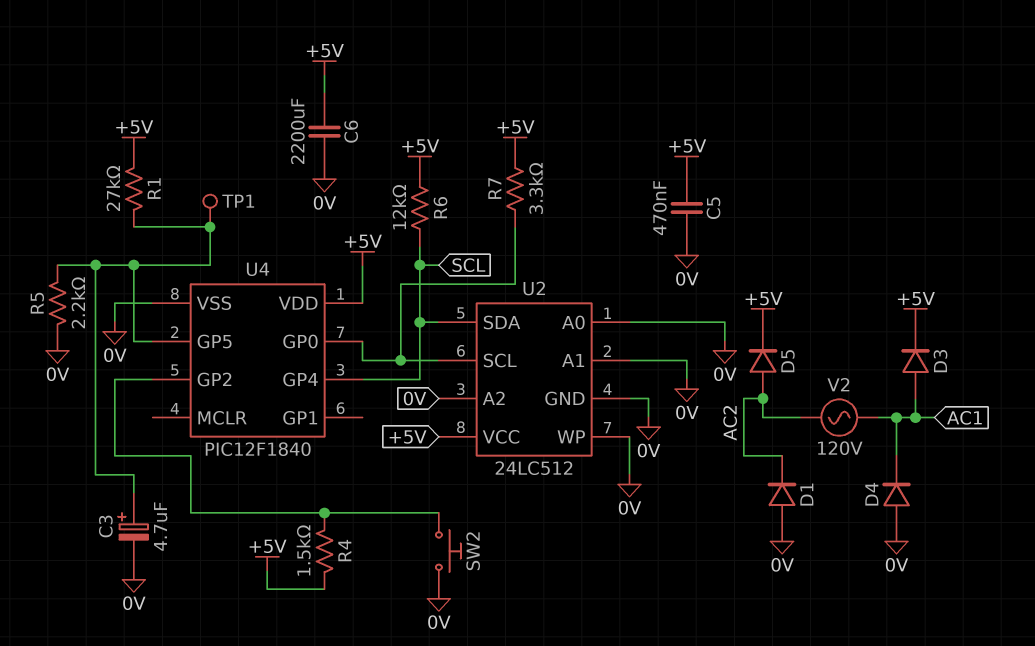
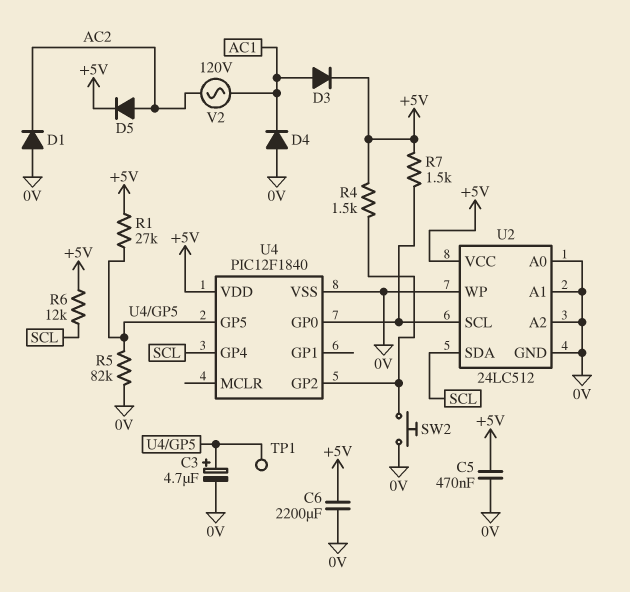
R5: 2.2k (0V, U4/GP5) -> 82k (0V, U4/GP5)
R7: 3.3k (+5V, U2/SCL) -> 1.5k (+5V, U2/SCL)

